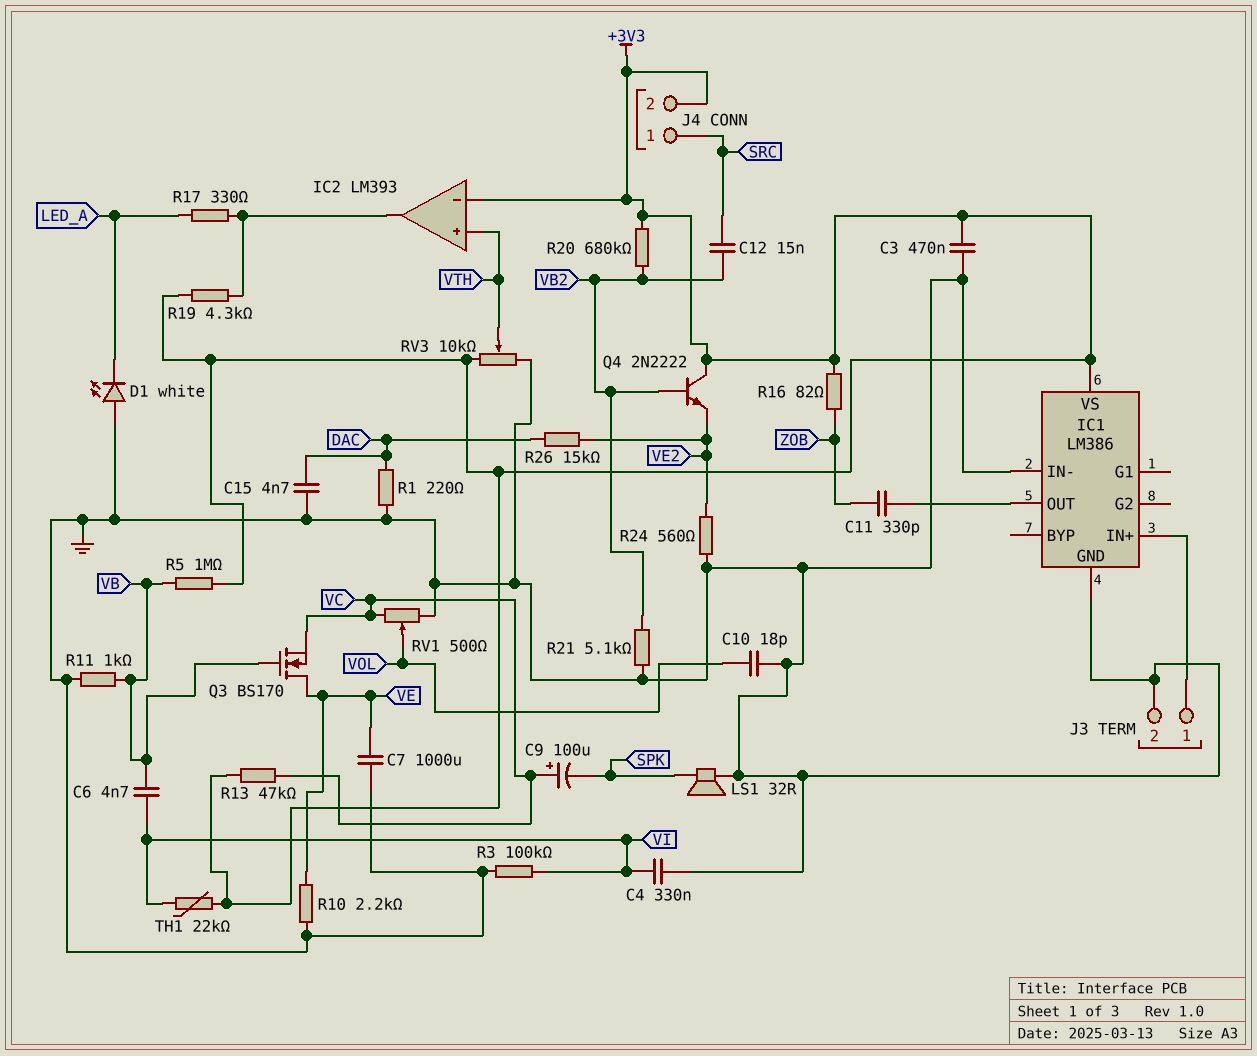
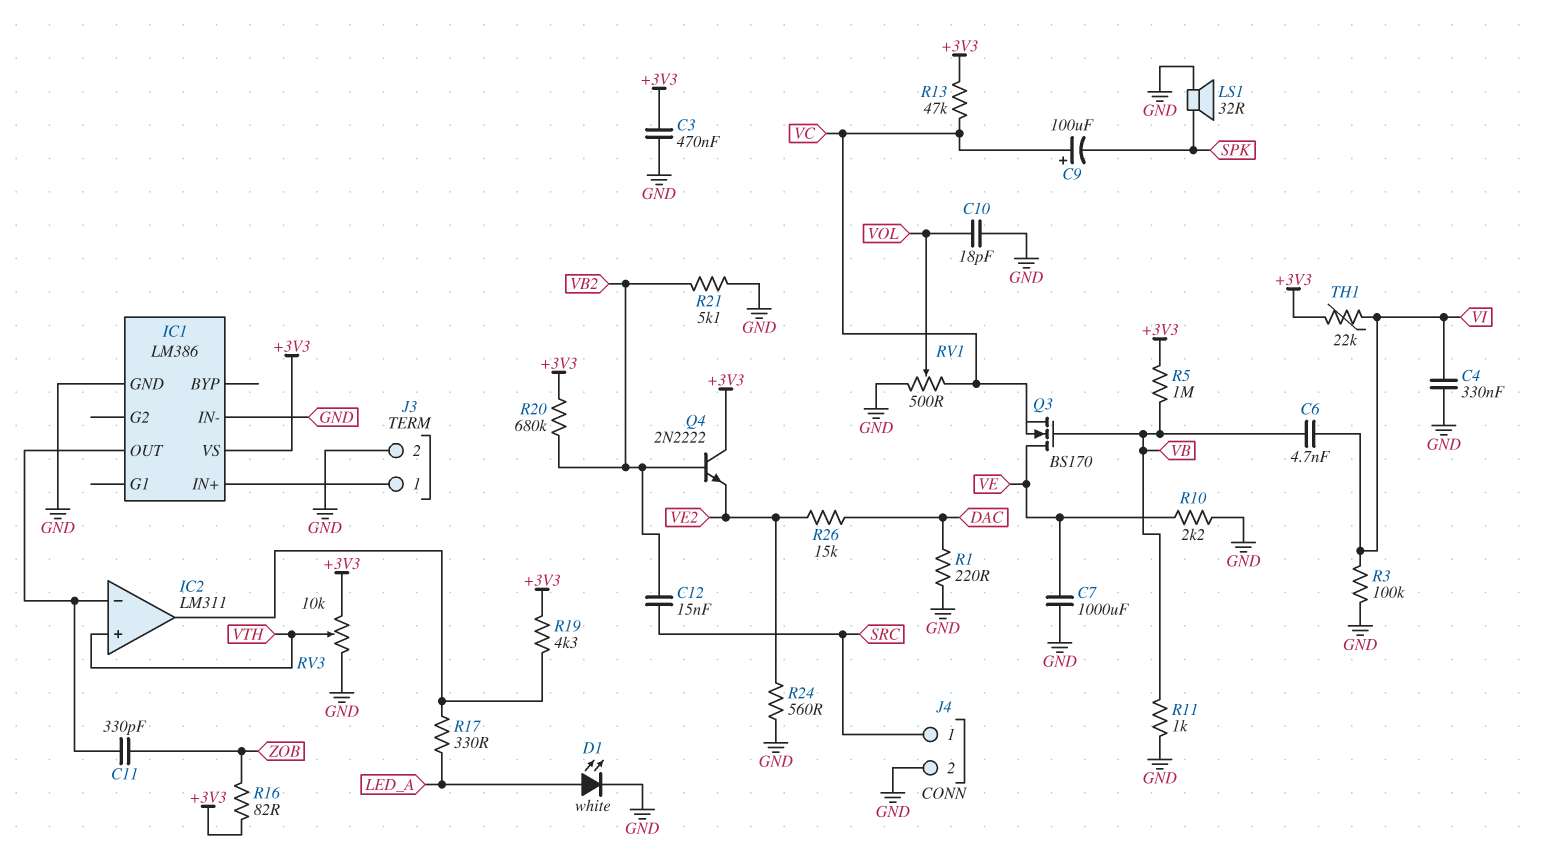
C15: 4.7nF (DAC, GND) -> none
D1: LED white (A GND, K LED_A) -> LED white (A LED_A, K GND)
IC2: LM393 -> LM311
IC2 pin in-: +3V3 -> IC1/OUT
J4 pin 2: +3V3 -> GND

